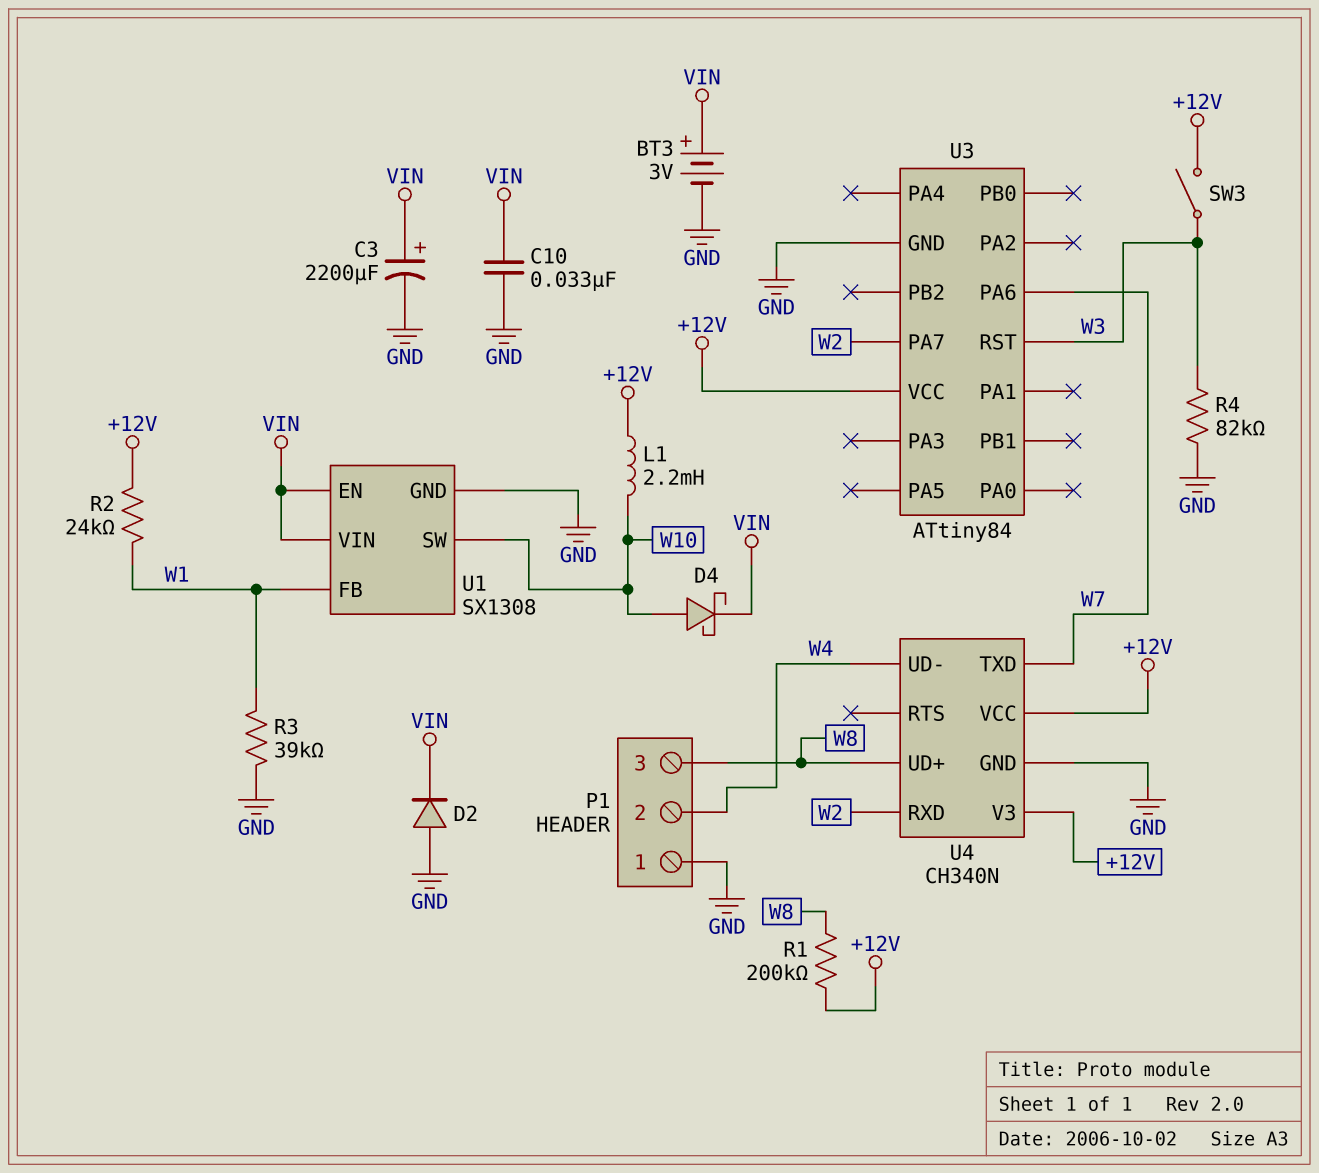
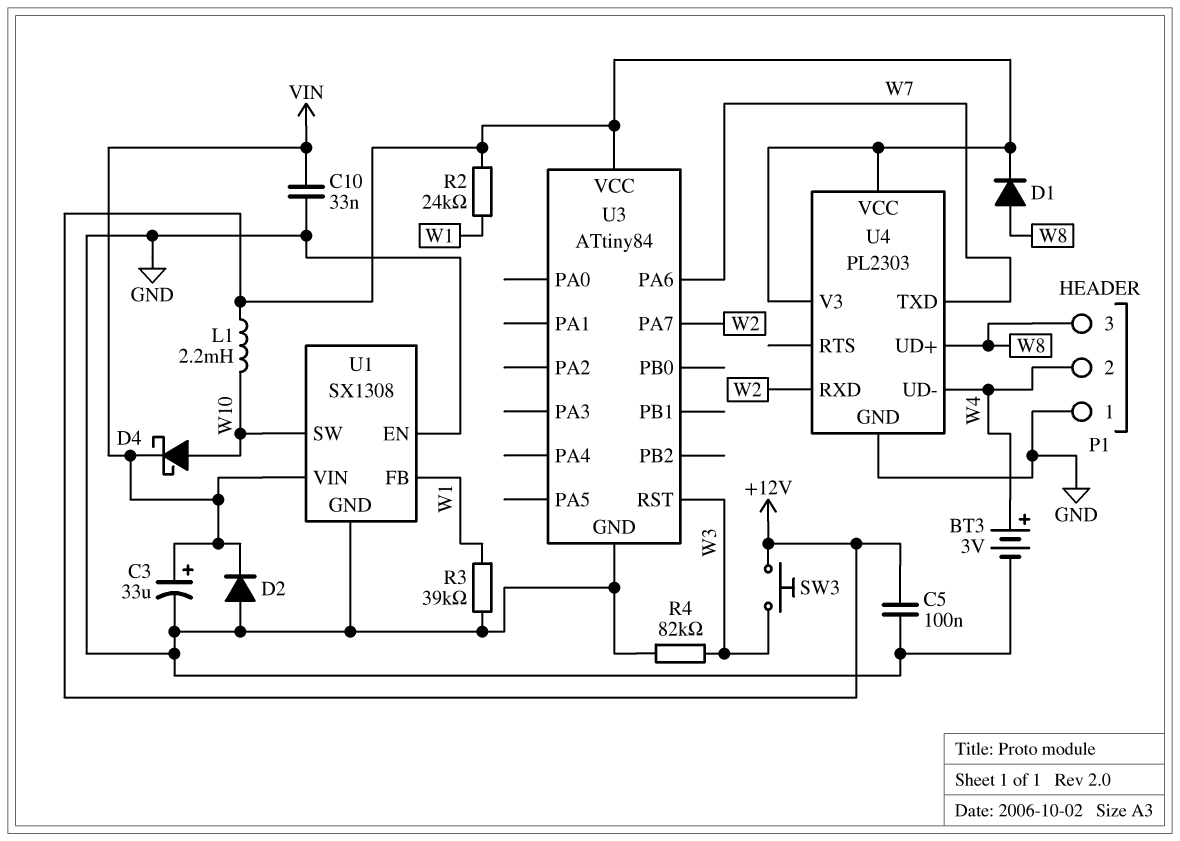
BT3: 3V (plus VIN, minus GND) -> 3V (plus W4, minus GND)
C3: 2200uF (plus VIN, minus GND) -> 33uF (plus VIN, minus GND)
C5: none -> 100nF (+12V, GND)
D1: none -> diode (A W8, K +12V)
R1: 200k (+12V, W8) -> none
SW3: switch (+12V, W3) -> button (+12V, W3)
U1 pin EN: VIN -> GND
U4: CH340N -> PL2303

